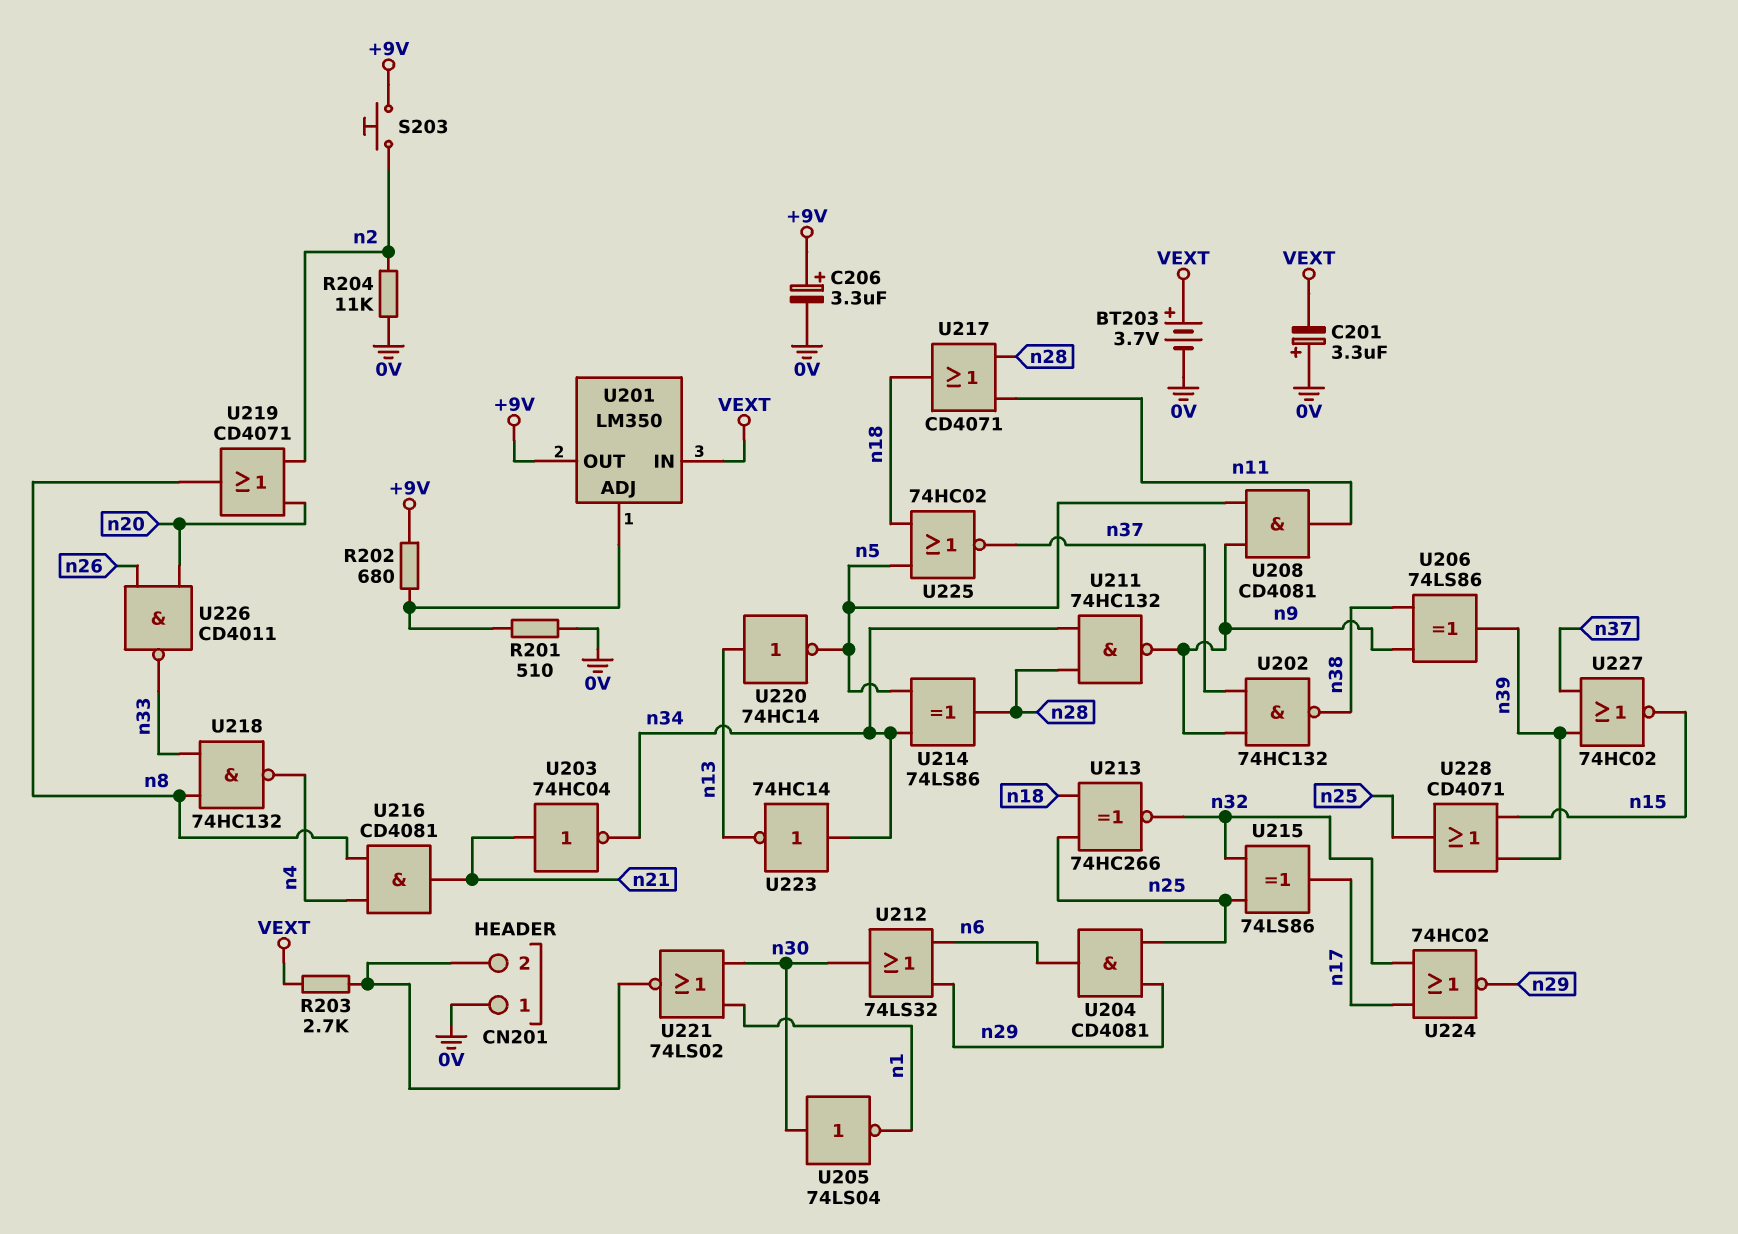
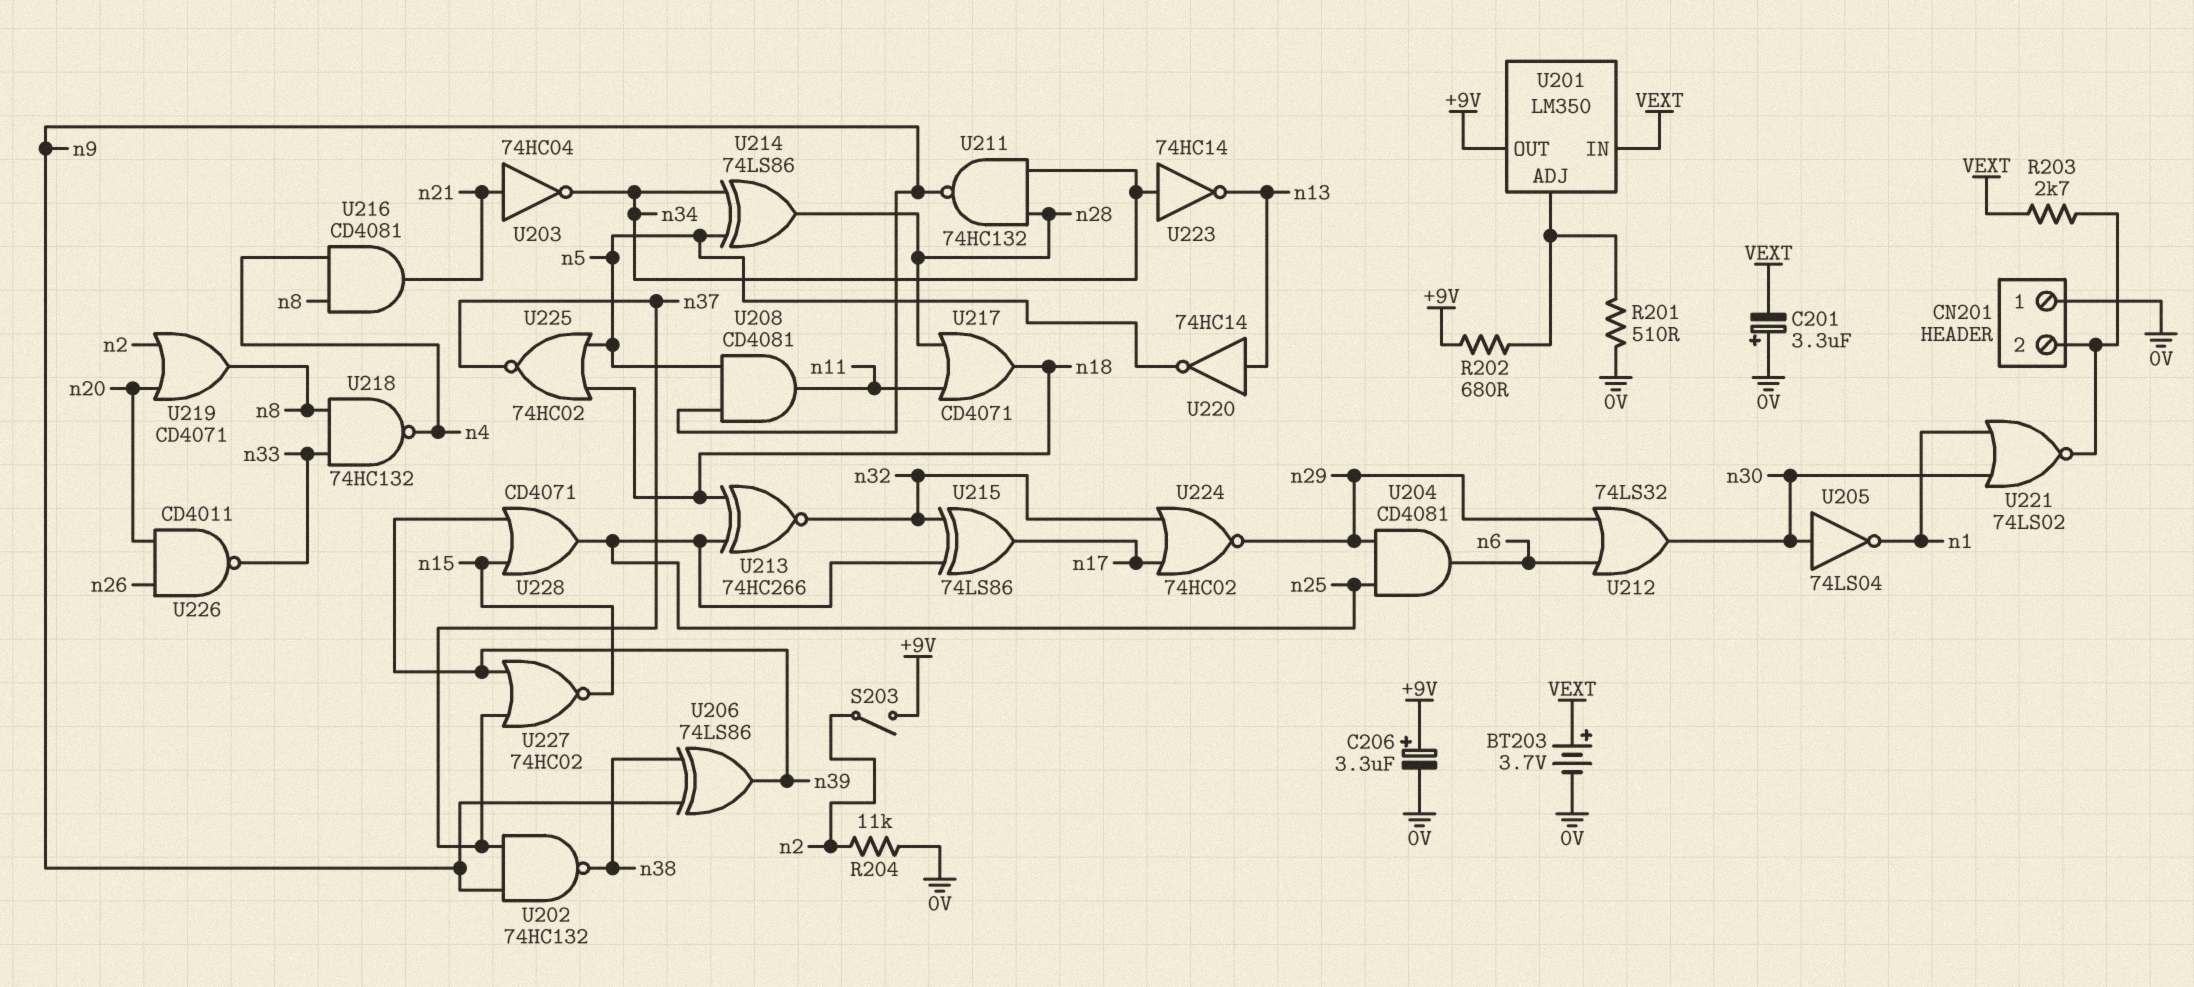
S203: button (+9V, n2) -> switch (+9V, n2)

